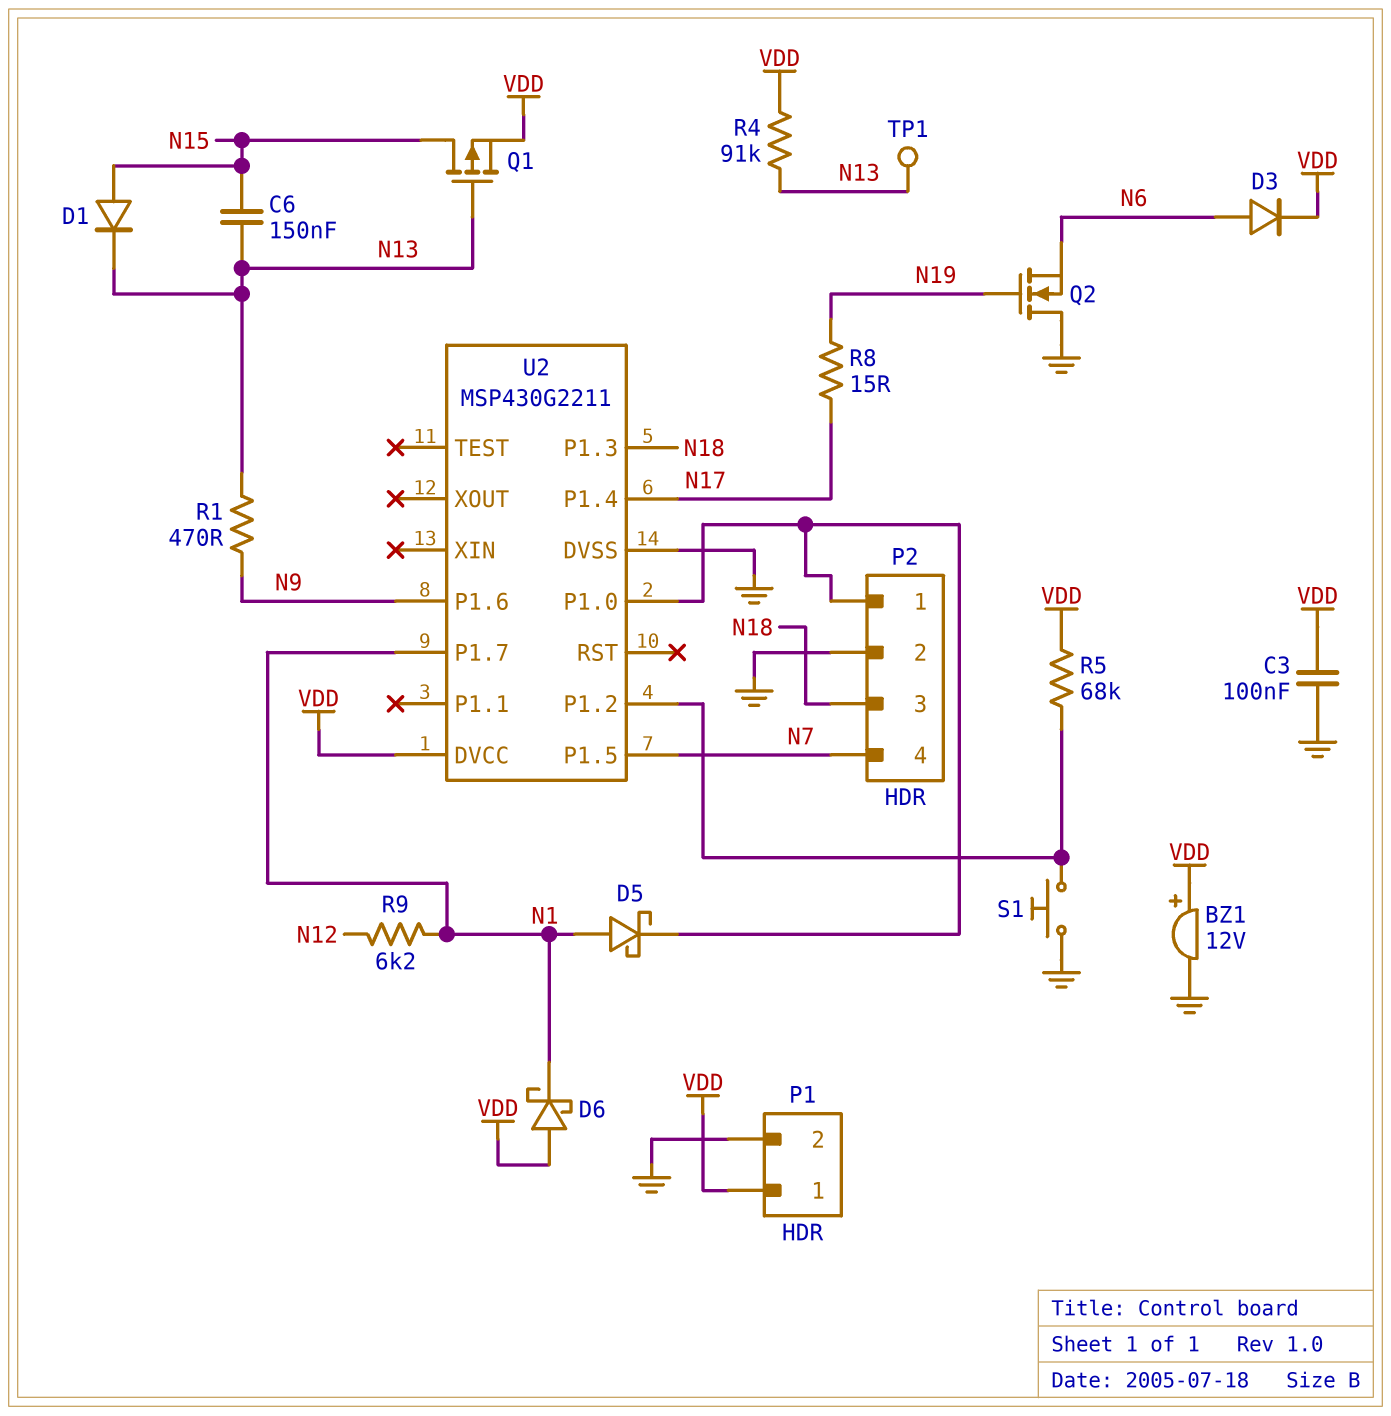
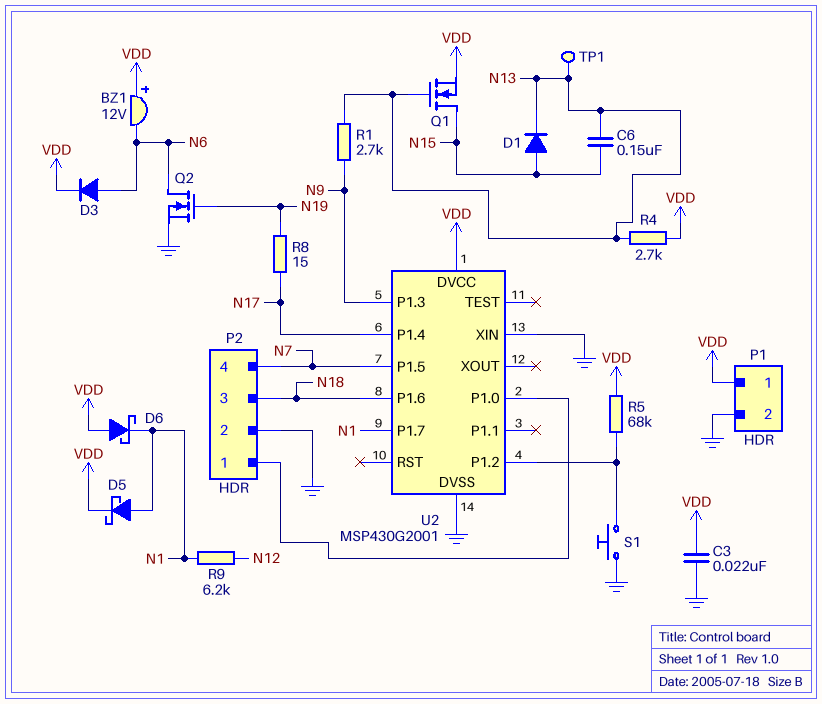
BZ1: buzzer 12V (plus VDD, minus GND) -> buzzer 12V (plus VDD, minus N6)
C3: 100nF (GND, VDD) -> 22nF (GND, VDD)
D5: schottky (A N1, K P2/1) -> schottky (A N1, K VDD)
Q1: PMOS (G N13, D N15, S VDD) -> NMOS (G N13, D N15, S VDD)
Q2: NMOS (G N19, D GND, S N6) -> NMOS (G N19, D N6, S GND)
R1: 470 (N9, N13) -> 2.7k (N9, N13)
R4: 91k (N13, VDD) -> 2.7k (N13, VDD)
U2: MSP430G2211 -> MSP430G2001
U2 pin P1.3: N18 -> N9
U2 pin P1.6: N9 -> N18
U2 pin XIN: none -> GND

